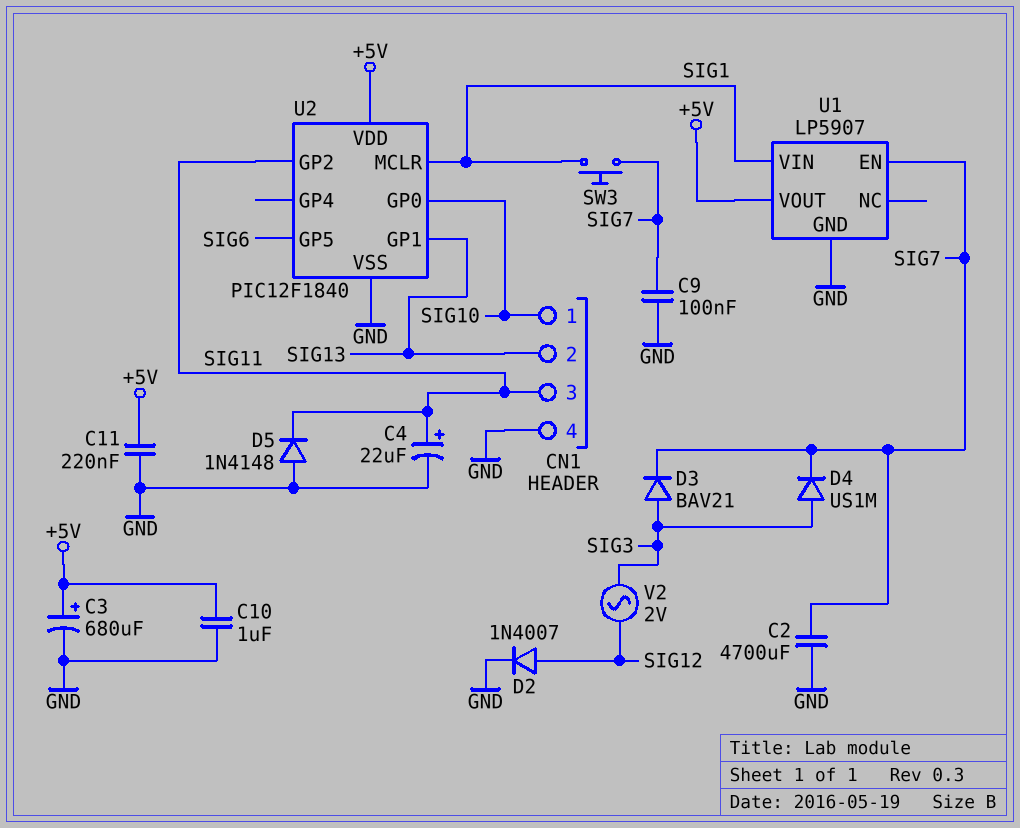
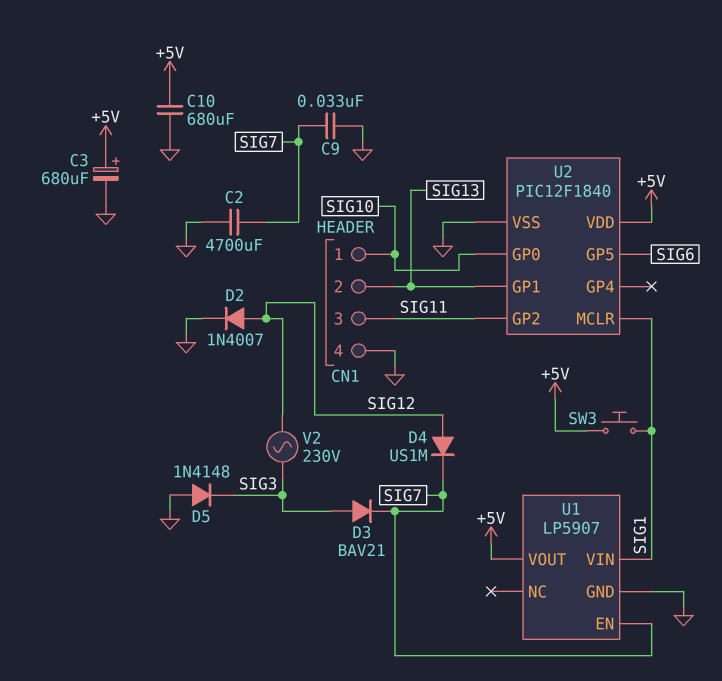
C4: 22uF (plus SIG11, minus GND) -> none
C9: 100nF (GND, SIG7) -> 33nF (GND, SIG7)
C10: 1uF (+5V, GND) -> 680uF (+5V, GND)
C11: 220nF (+5V, GND) -> none
D4: diode US1M (A SIG3, K SIG7) -> diode US1M (A SIG12, K SIG7)
D5: diode 1N4148 (A GND, K SIG11) -> diode 1N4148 (A GND, K SIG3)
SW3: button (SIG1, SIG7) -> button (+5V, SIG1)
V2: AC 2V (SIG3, SIG12) -> AC 230V (SIG3, SIG12)

